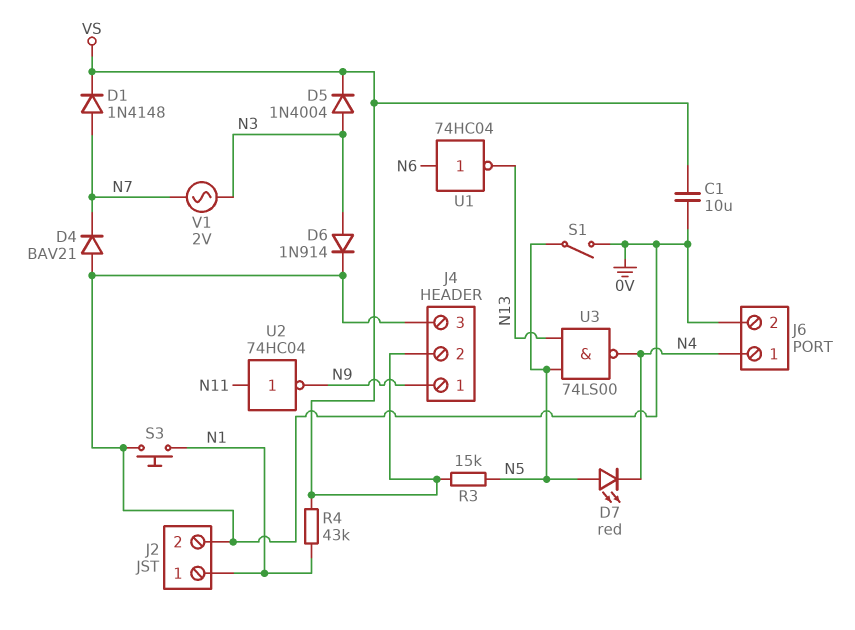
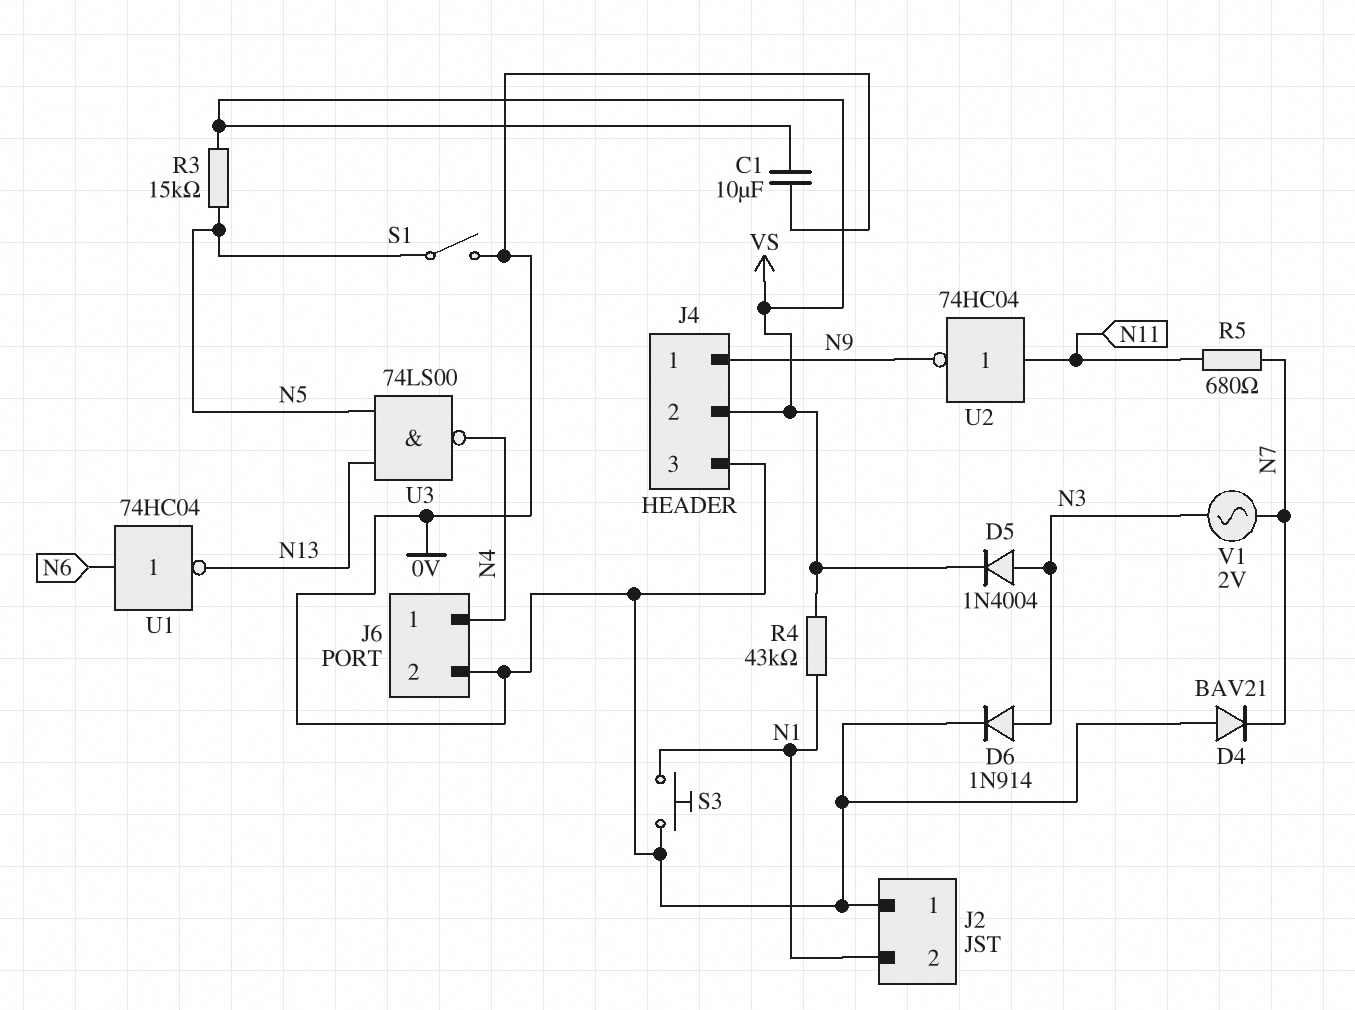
D1: diode 1N4148 (A N7, K VS) -> none
D7: LED red (A N5, K N4) -> none
J2 pin 1: N1 -> 0V
J2 pin 2: 0V -> N1
R5: none -> 680 (N7, N11)

